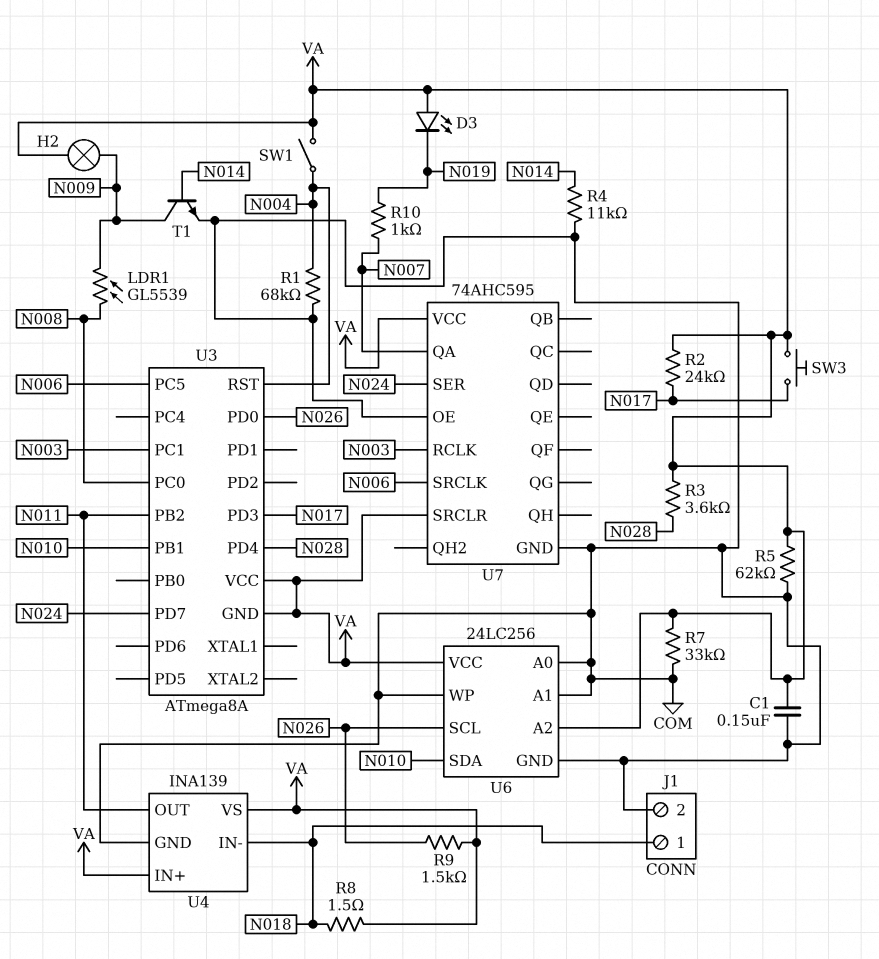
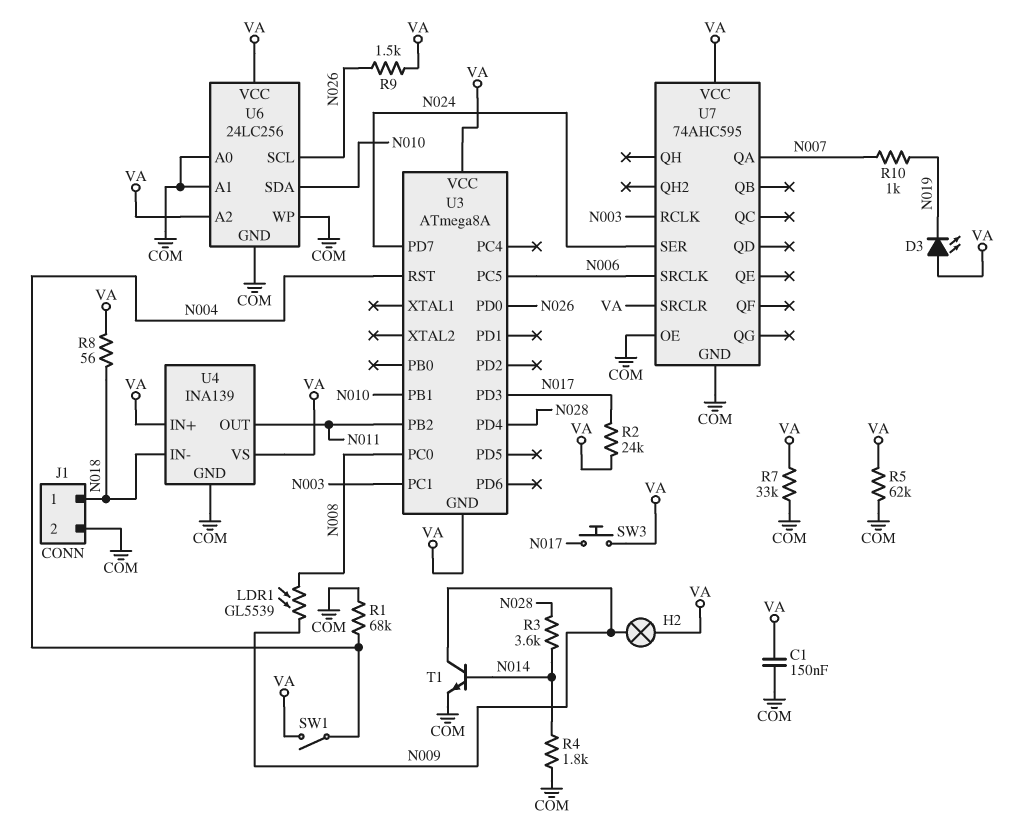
R3: 3.6k (N028, VA) -> 3.6k (N014, N028)
R4: 11k (COM, N014) -> 1.8k (COM, N014)
R8: 1.5 (N018, VA) -> 56 (N018, VA)

